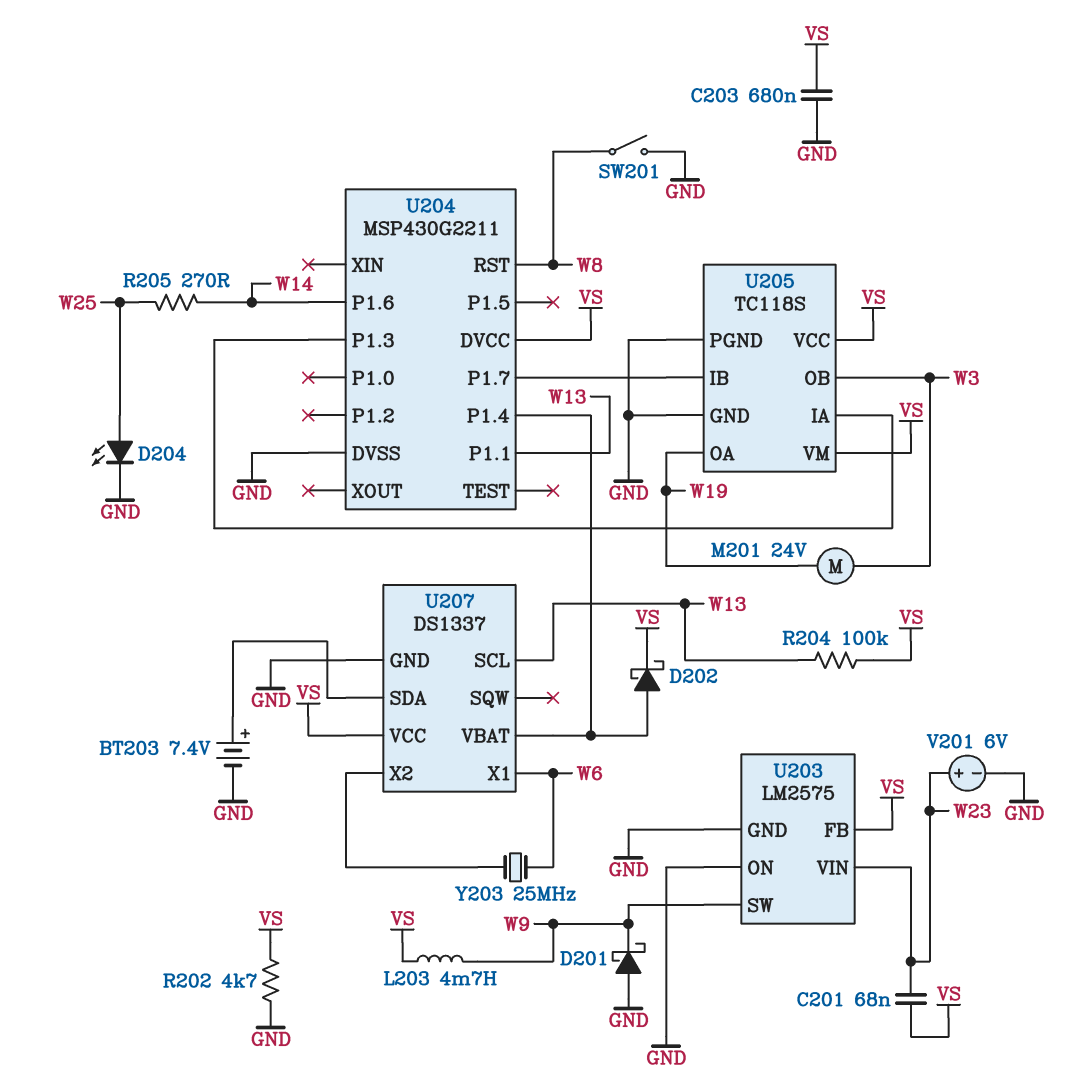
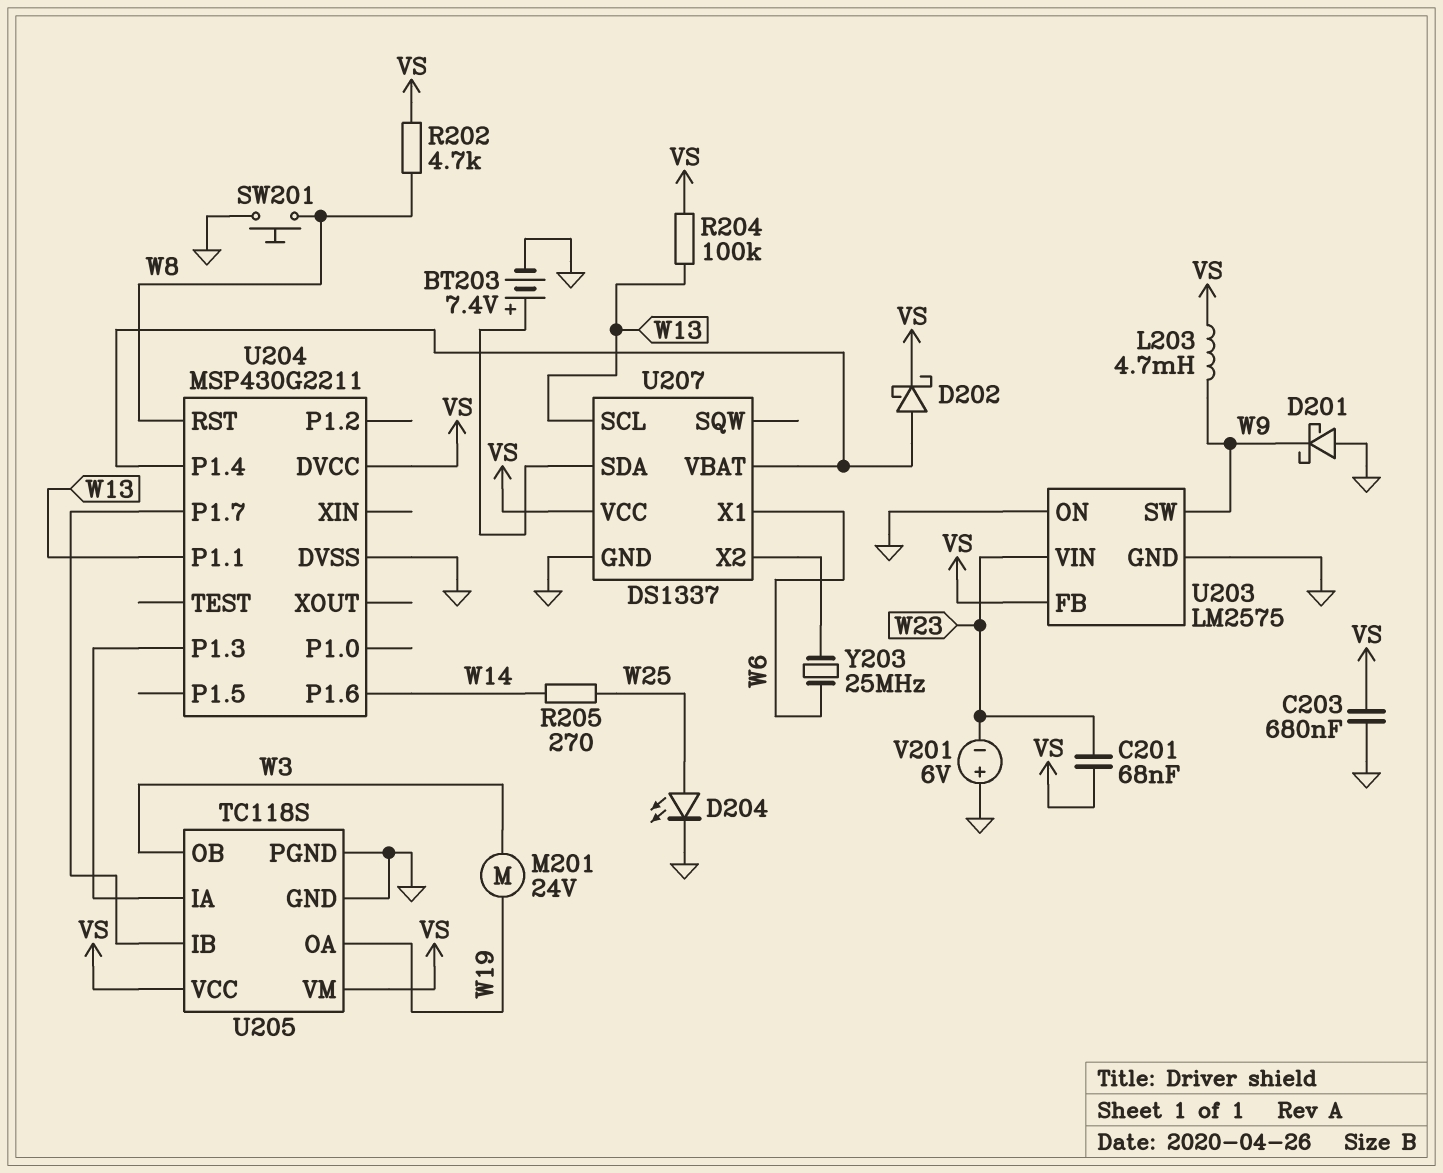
R202: 4.7k (GND, VS) -> 4.7k (VS, W8)
SW201: switch (GND, W8) -> button (GND, W8)
V201: 6V (plus W23, minus GND) -> 6V (plus GND, minus W23)

